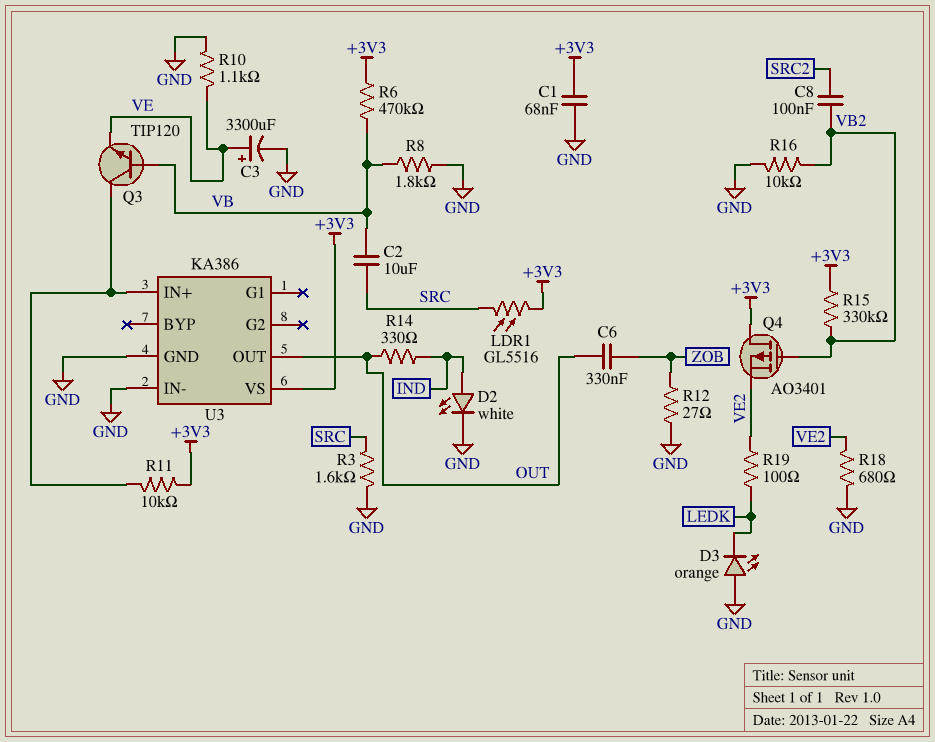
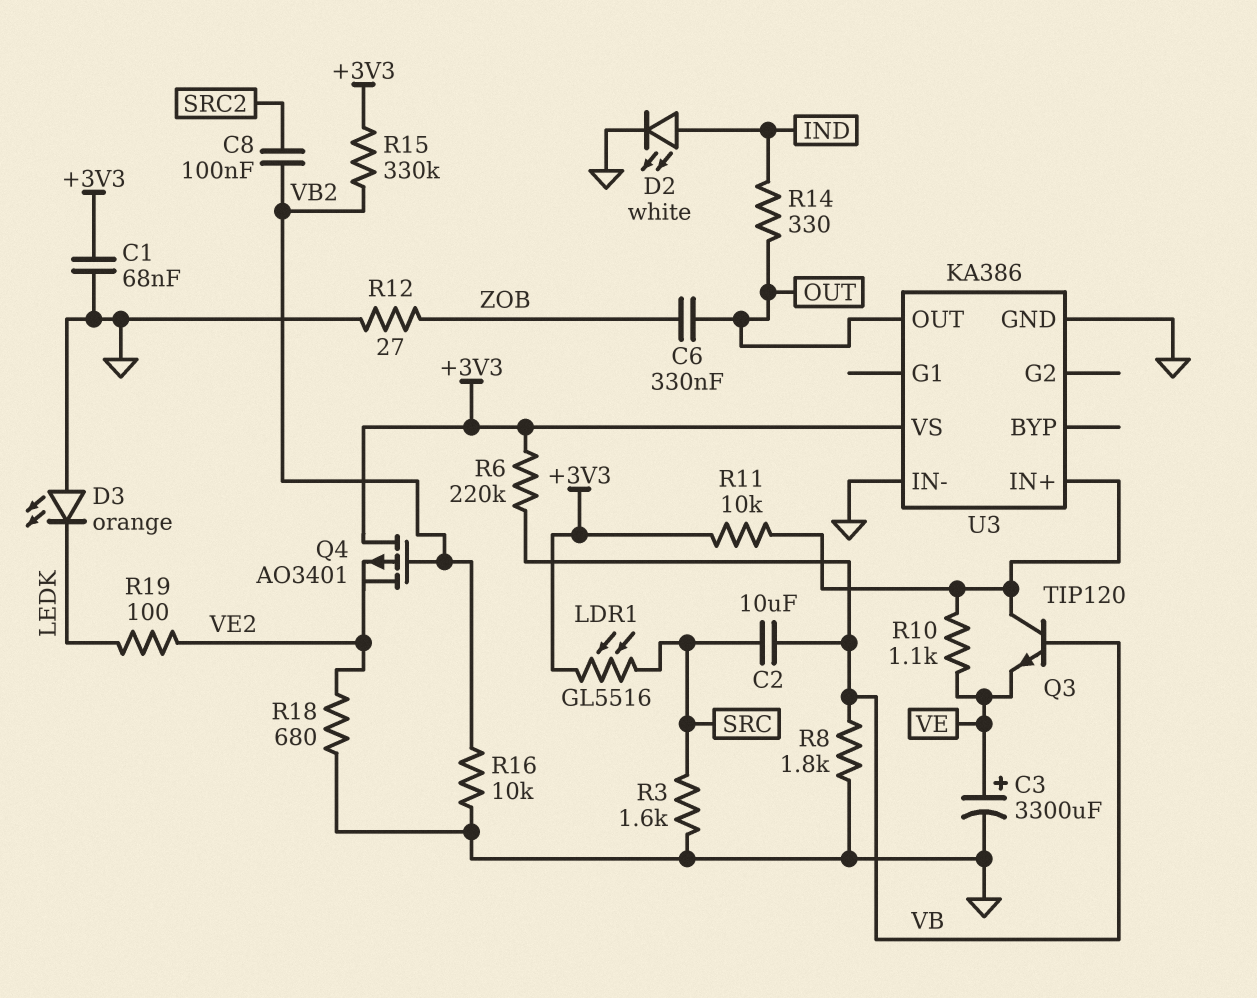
R6: 470k (+3V3, VB) -> 220k (+3V3, VB)
R10: 1.1k (GND, VE) -> 1.1k (U3/IN+, VE)

